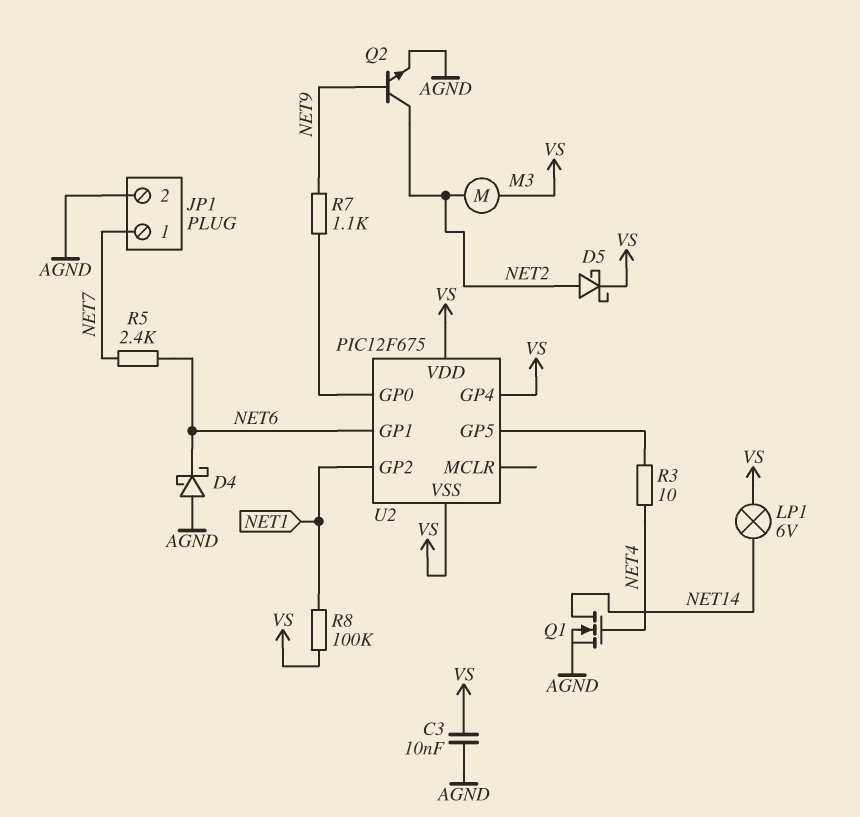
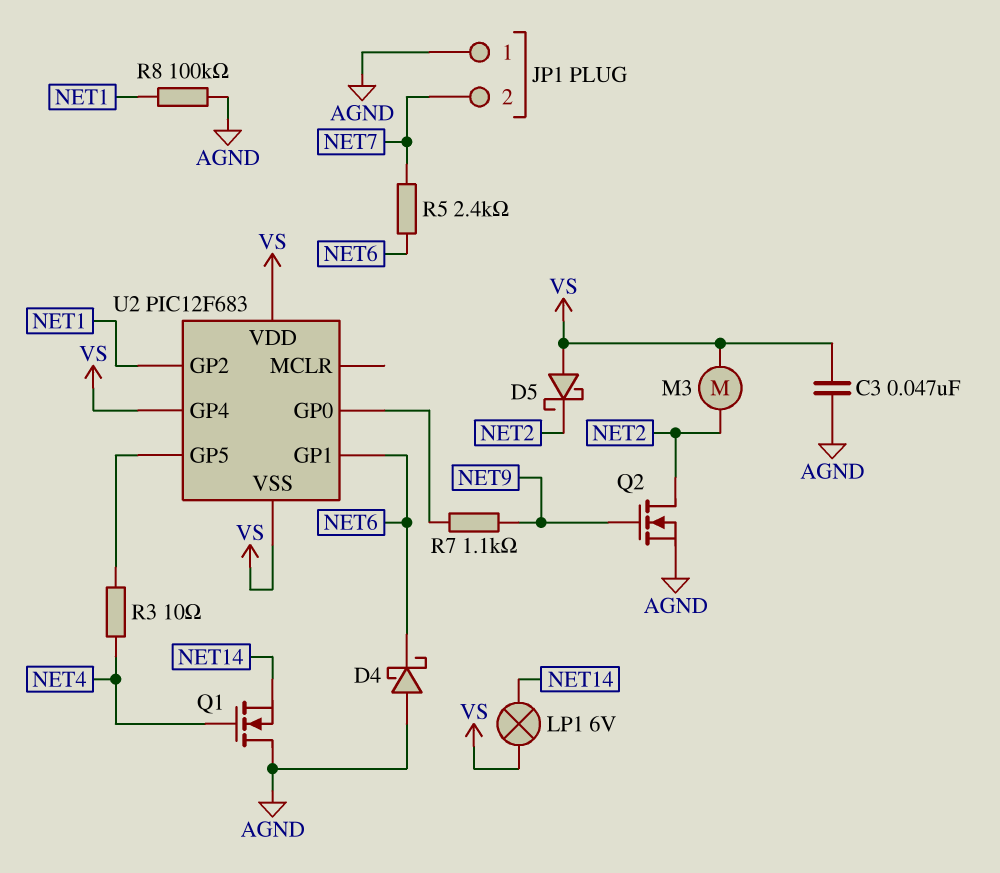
C3: 10nF (AGND, VS) -> 47nF (AGND, VS)
D5: schottky (A NET2, K VS) -> schottky (A VS, K NET2)
JP1 pin 1: NET7 -> AGND
JP1 pin 2: AGND -> NET7
Q1: NMOS (G NET4, D NET14, S AGND) -> NMOS (G NET4, D AGND, S NET14)
Q2: NPN (B NET9, C NET2, E AGND) -> NMOS (G NET9, D NET2, S AGND)
R8: 100k (NET1, VS) -> 100k (AGND, NET1)
U2: PIC12F675 -> PIC12F683

